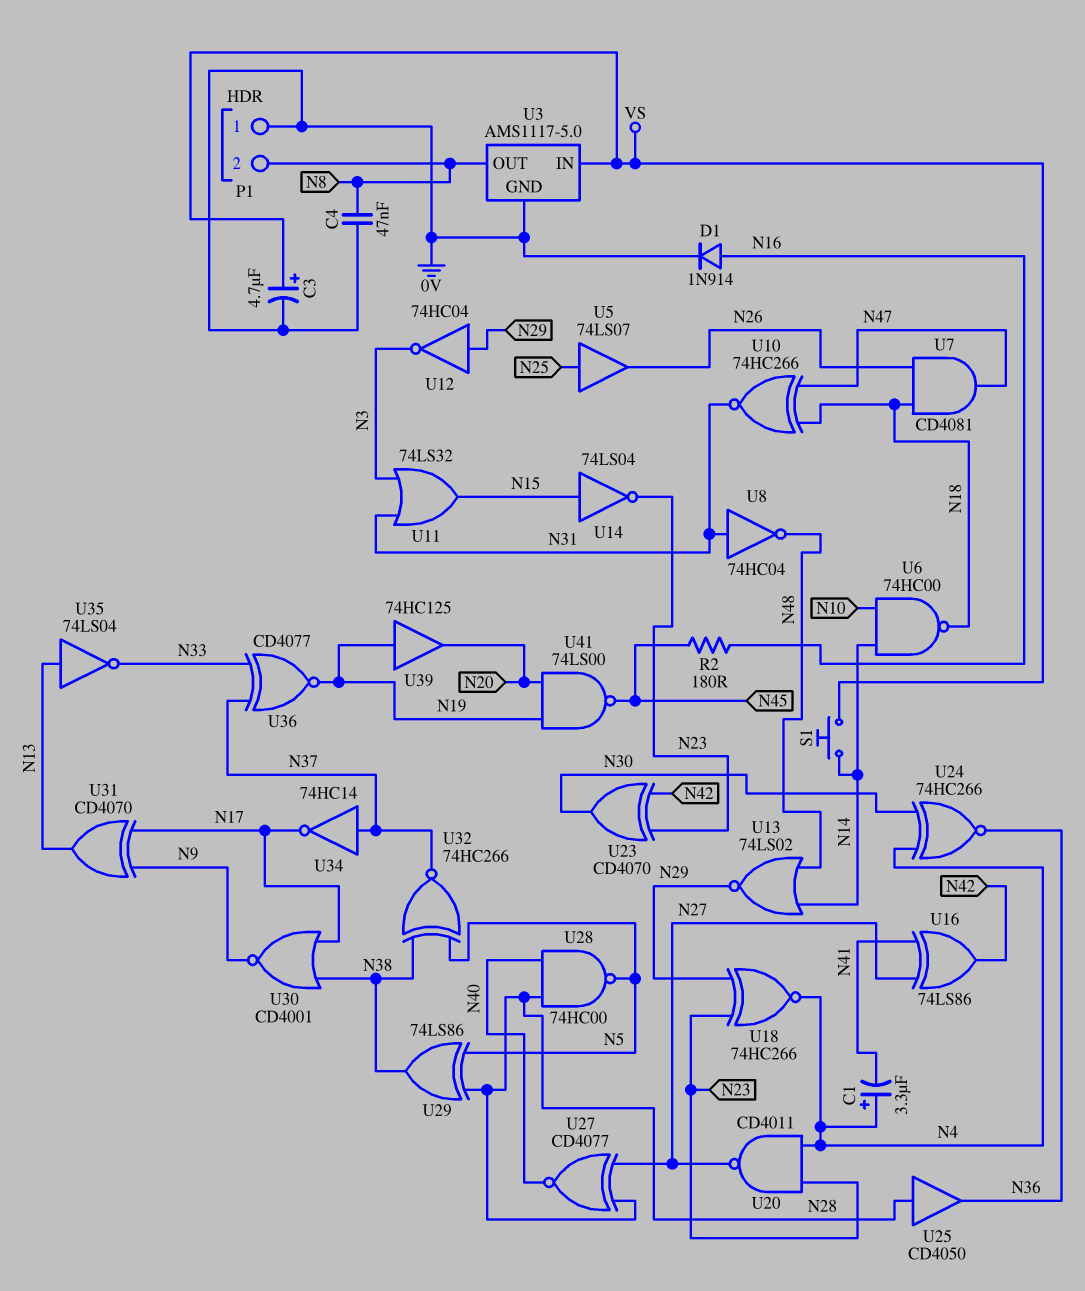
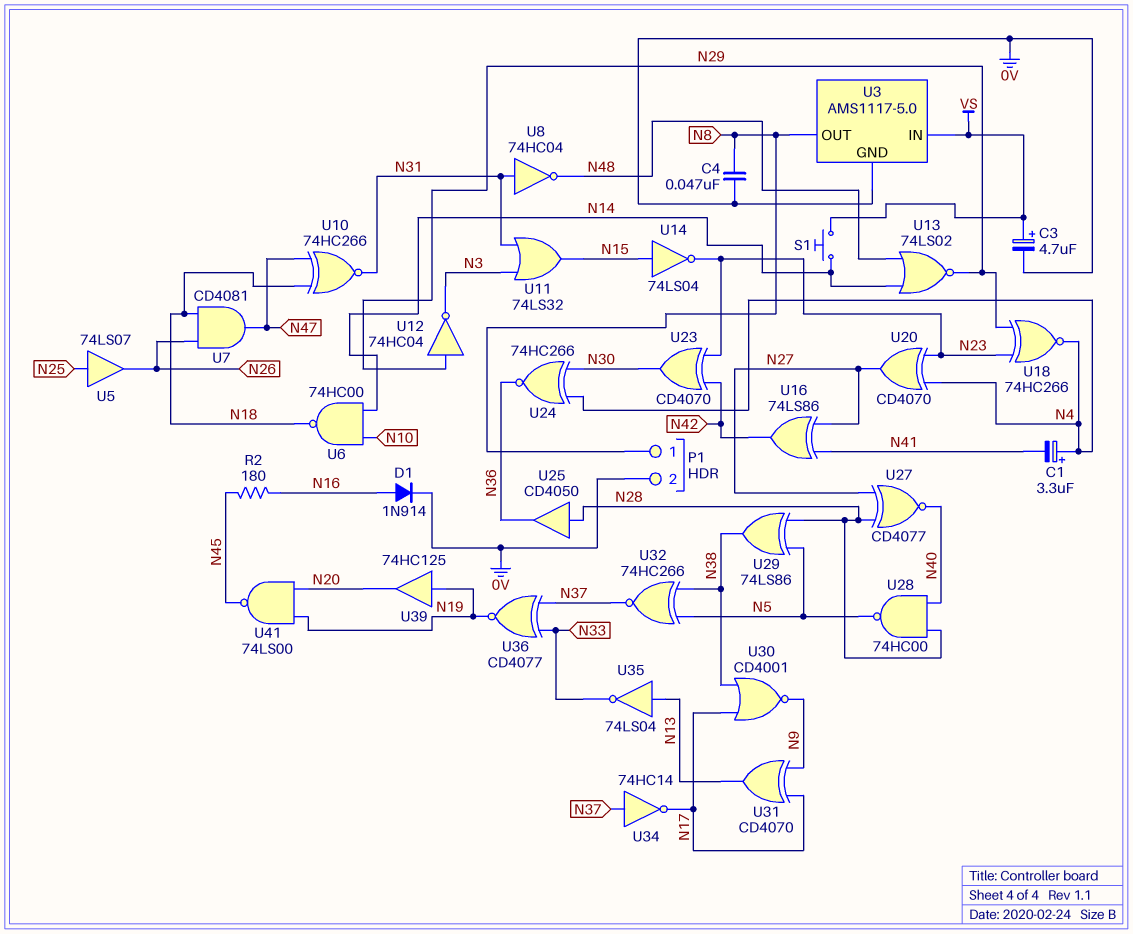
P1 pin 1: 0V -> N8
P1 pin 2: N8 -> 0V
U20: NAND CD4011 (in N4, in N23, out N27) -> XOR CD4070 (in N4, in N23, out N27)

